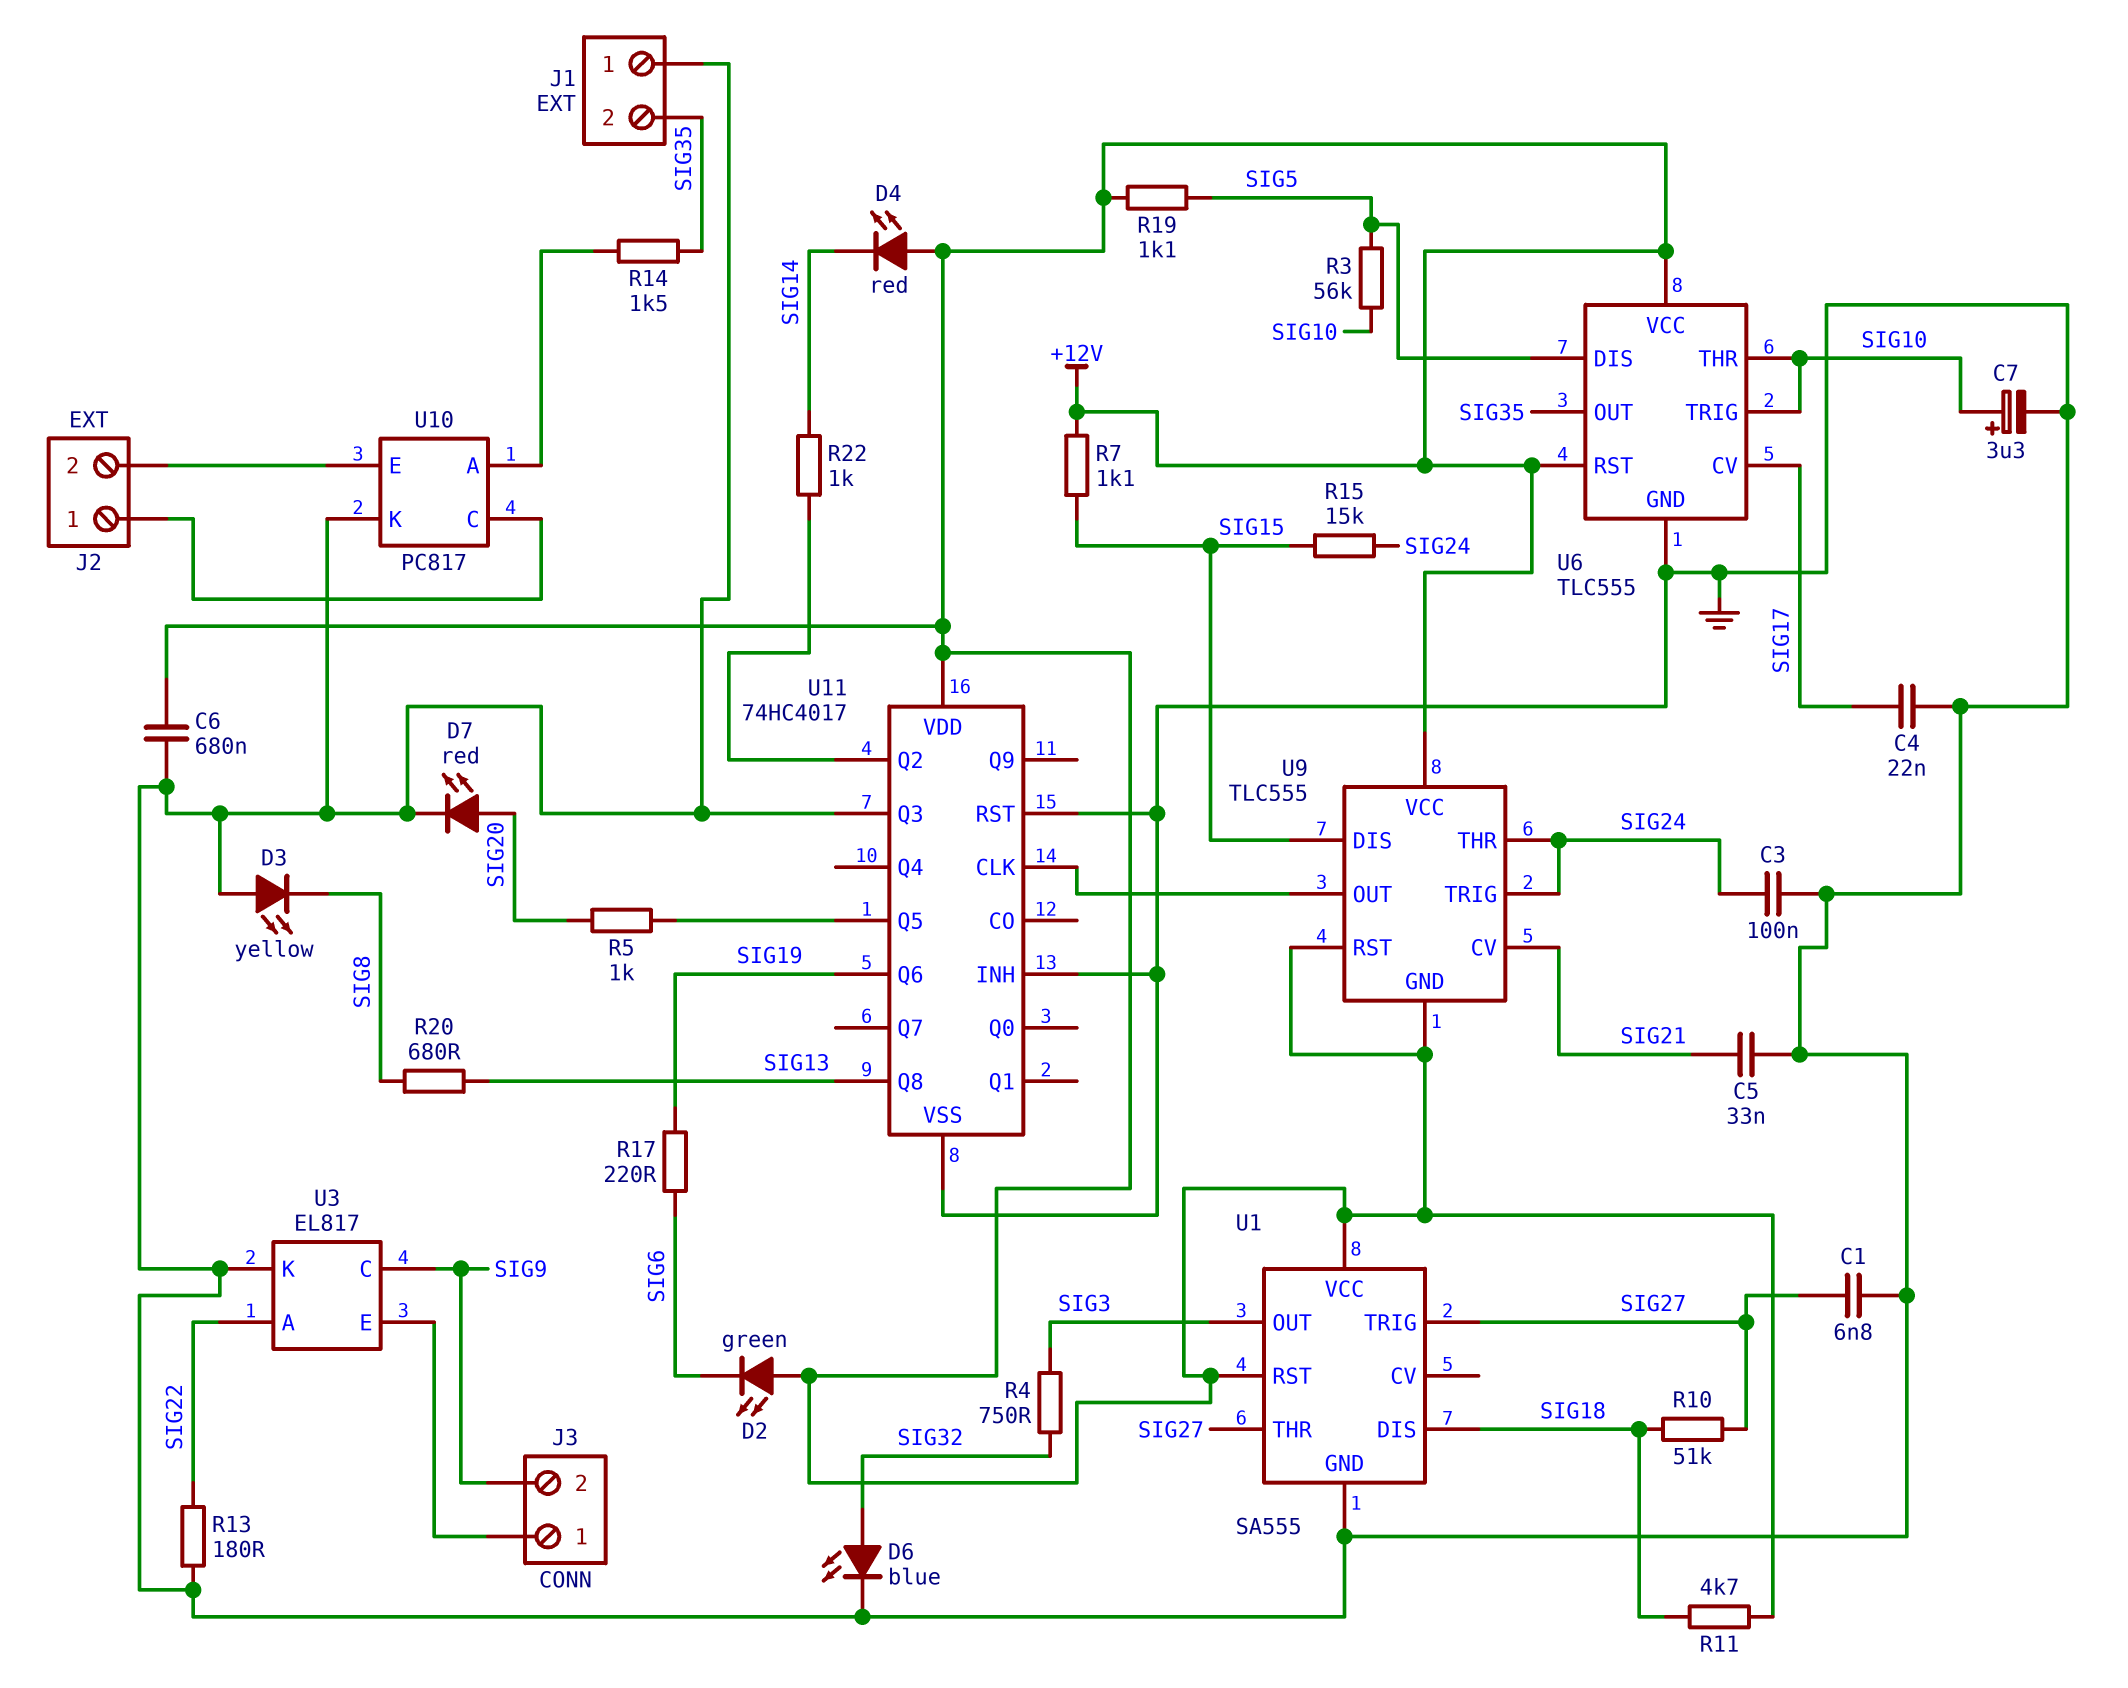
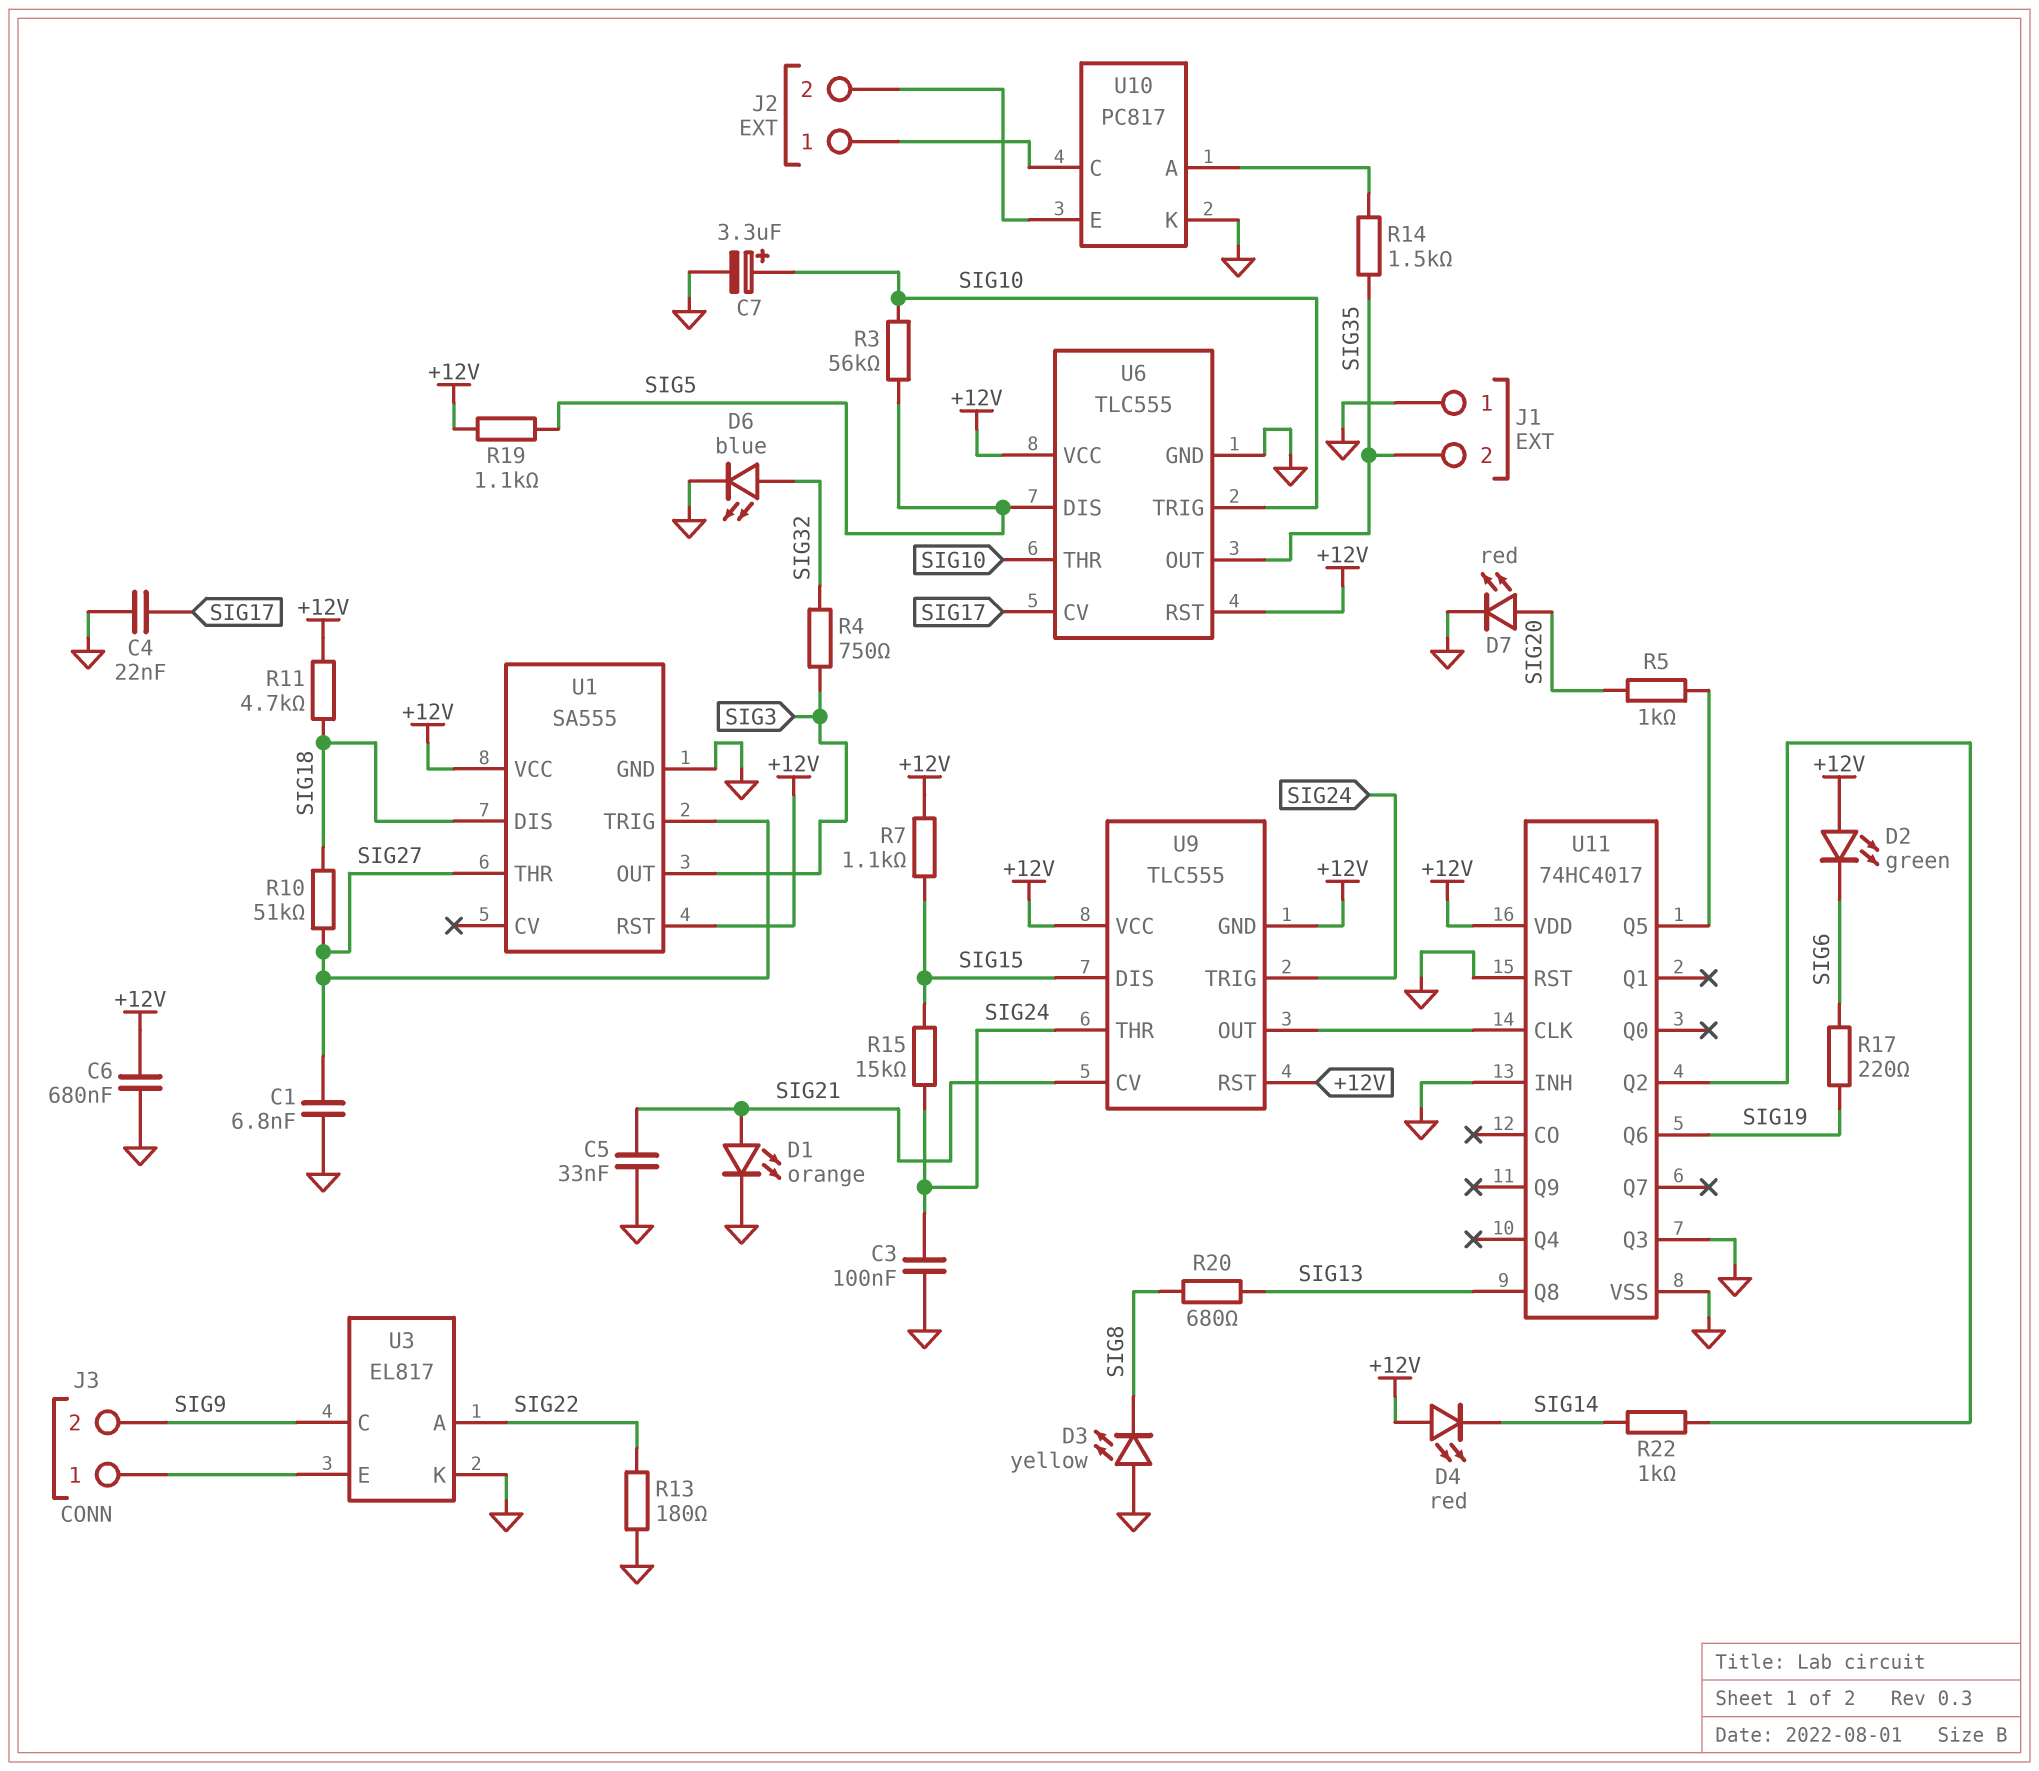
D1: none -> LED orange (A SIG21, K GND)

